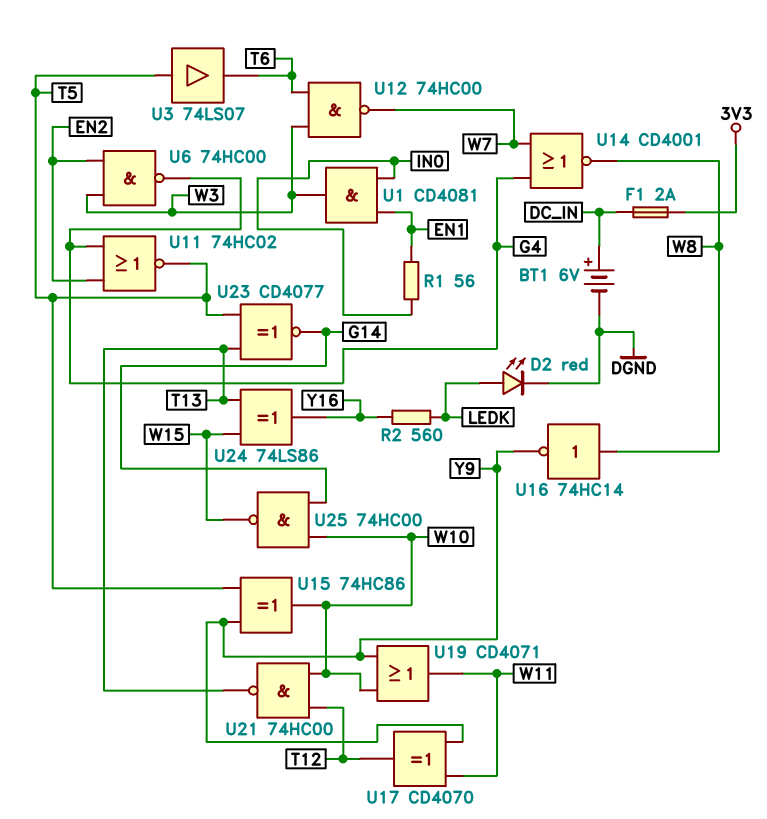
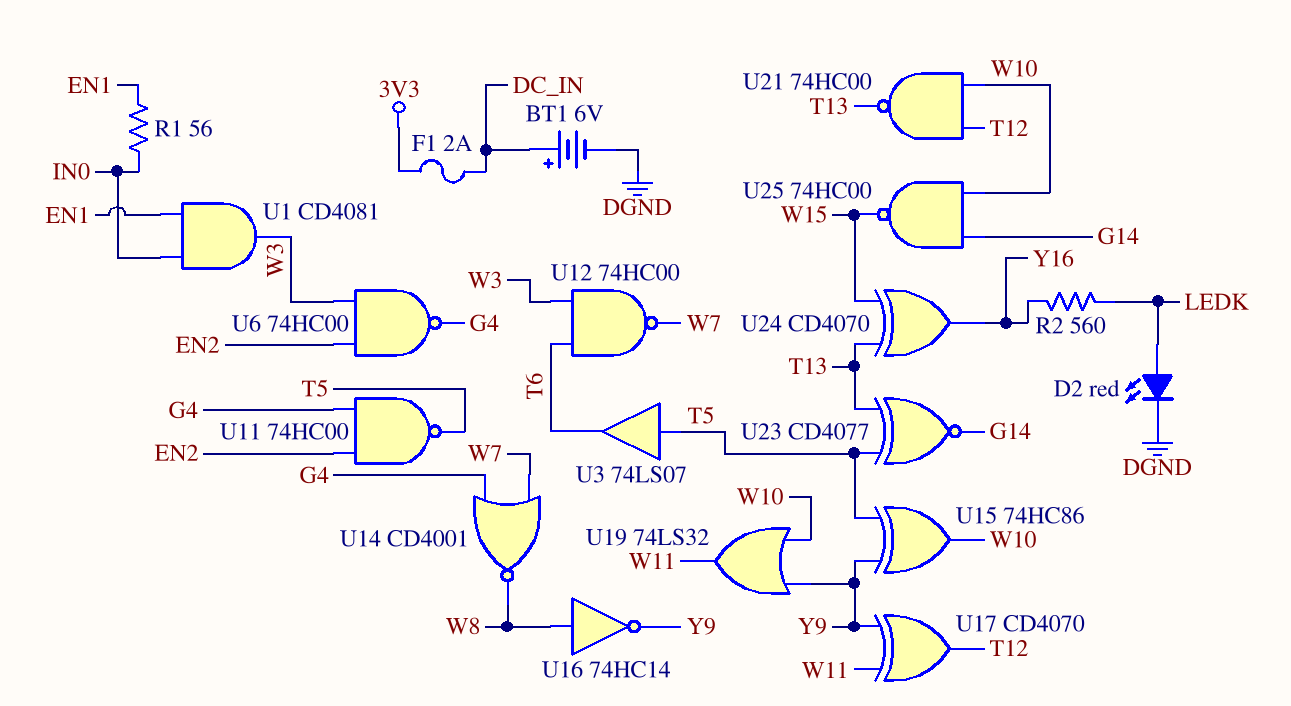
U11: NOR 74HC02 (in EN2, in G4, out T5) -> NAND 74HC00 (in EN2, in G4, out T5)
U19: OR CD4071 (in W10, in Y9, out W11) -> OR 74LS32 (in W10, in Y9, out W11)
U24: XOR 74LS86 (in T13, in W15, out Y16) -> XOR CD4070 (in T13, in W15, out Y16)

